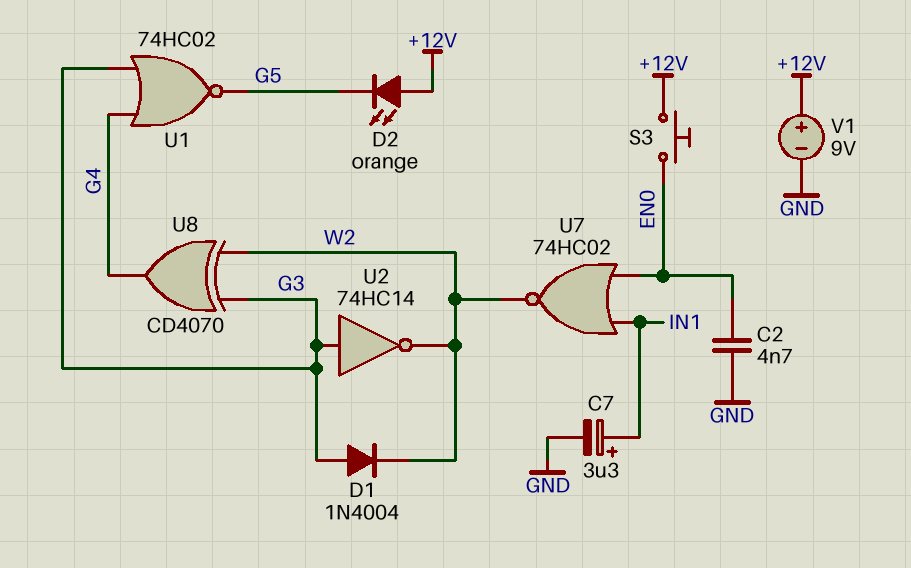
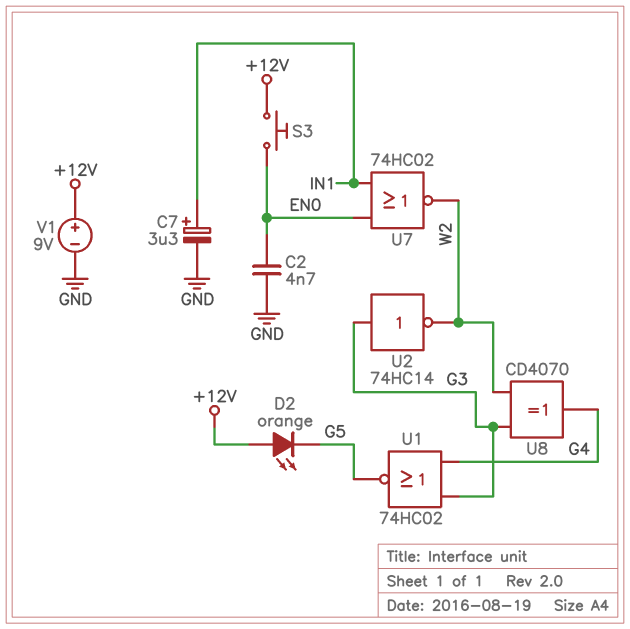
D1: diode 1N4004 (A G3, K W2) -> none

